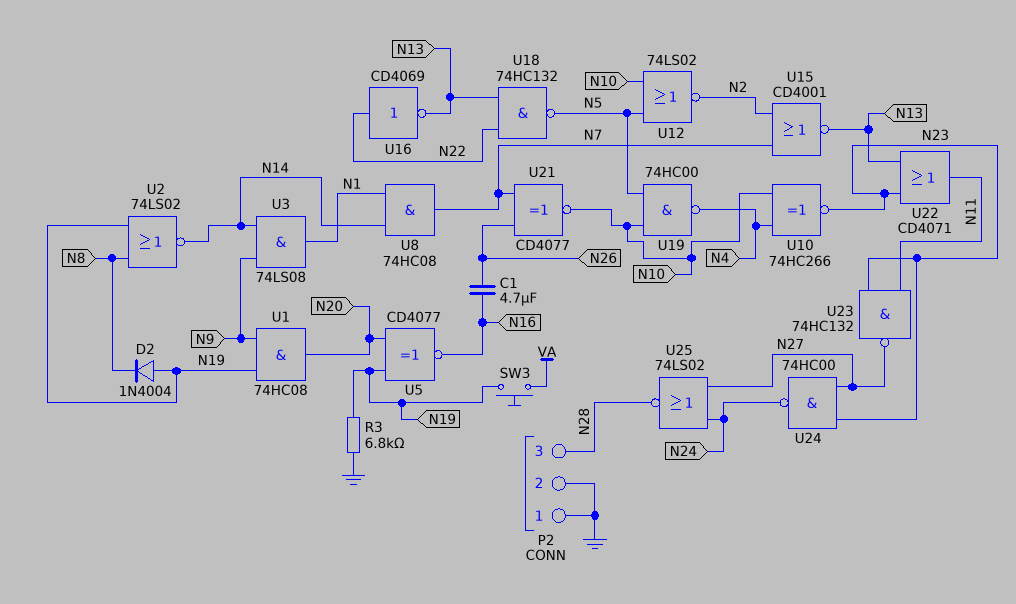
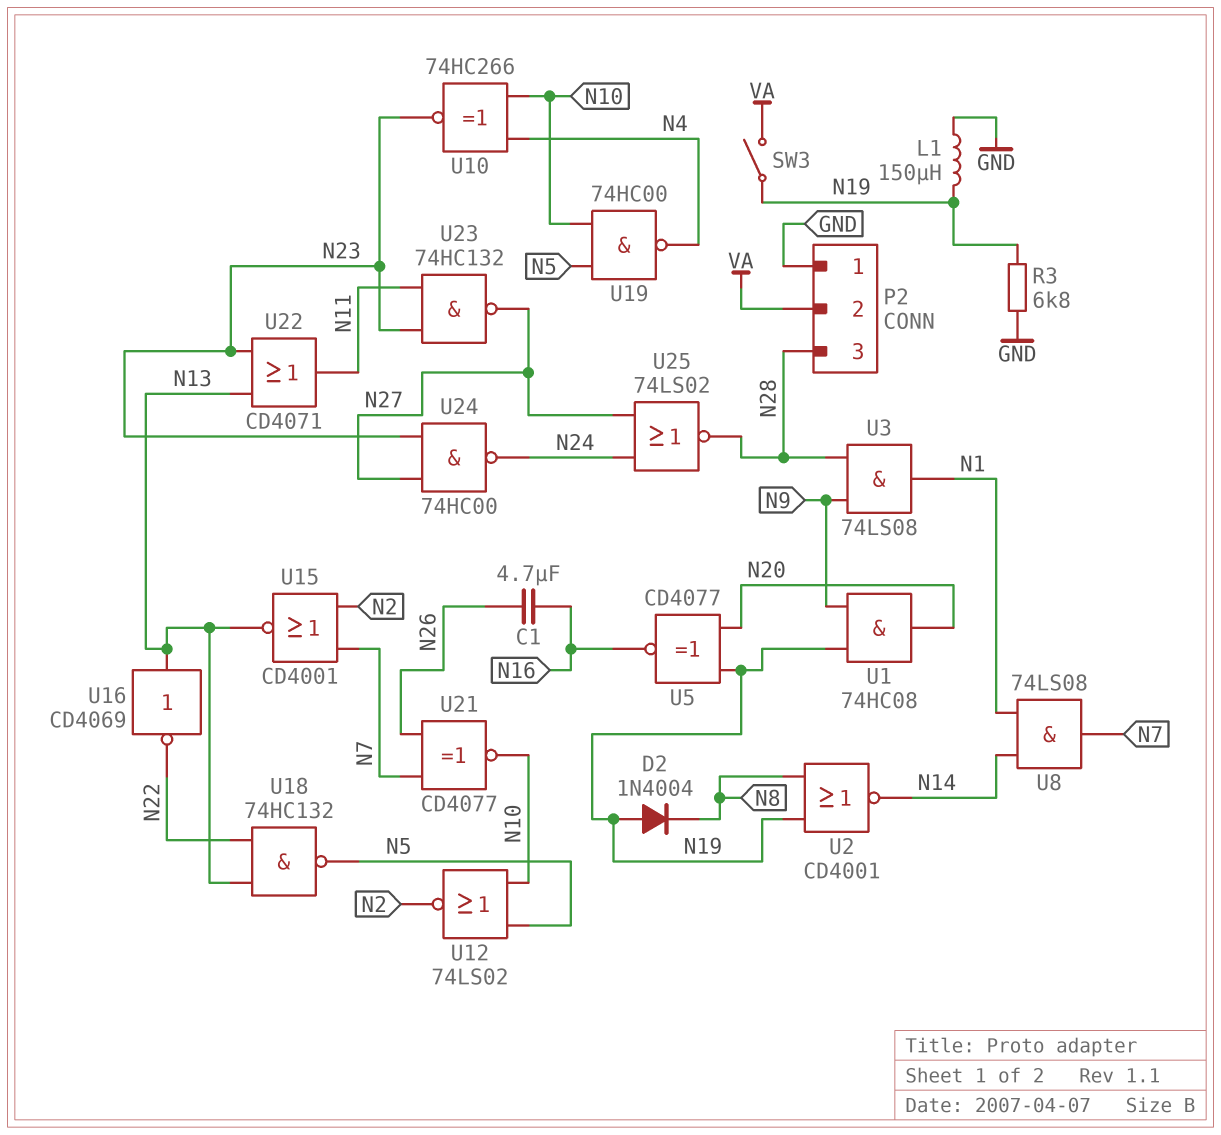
L1: none -> 150uH (GND, N19)
P2 pin 2: GND -> VA
SW3: button (N19, VA) -> switch (N19, VA)
U2: NOR 74LS02 (in N8, in N19, out N14) -> NOR CD4001 (in N8, in N19, out N14)
U3: AND 74LS08 (in N9, in N14, out N1) -> AND 74LS08 (in N9, in N28, out N1)
U8: AND 74HC08 (in N1, in N14, out N7) -> AND 74LS08 (in N1, in N14, out N7)
U16: NOT CD4069 (in N22, out N13) -> NOT CD4069 (in N13, out N22)

